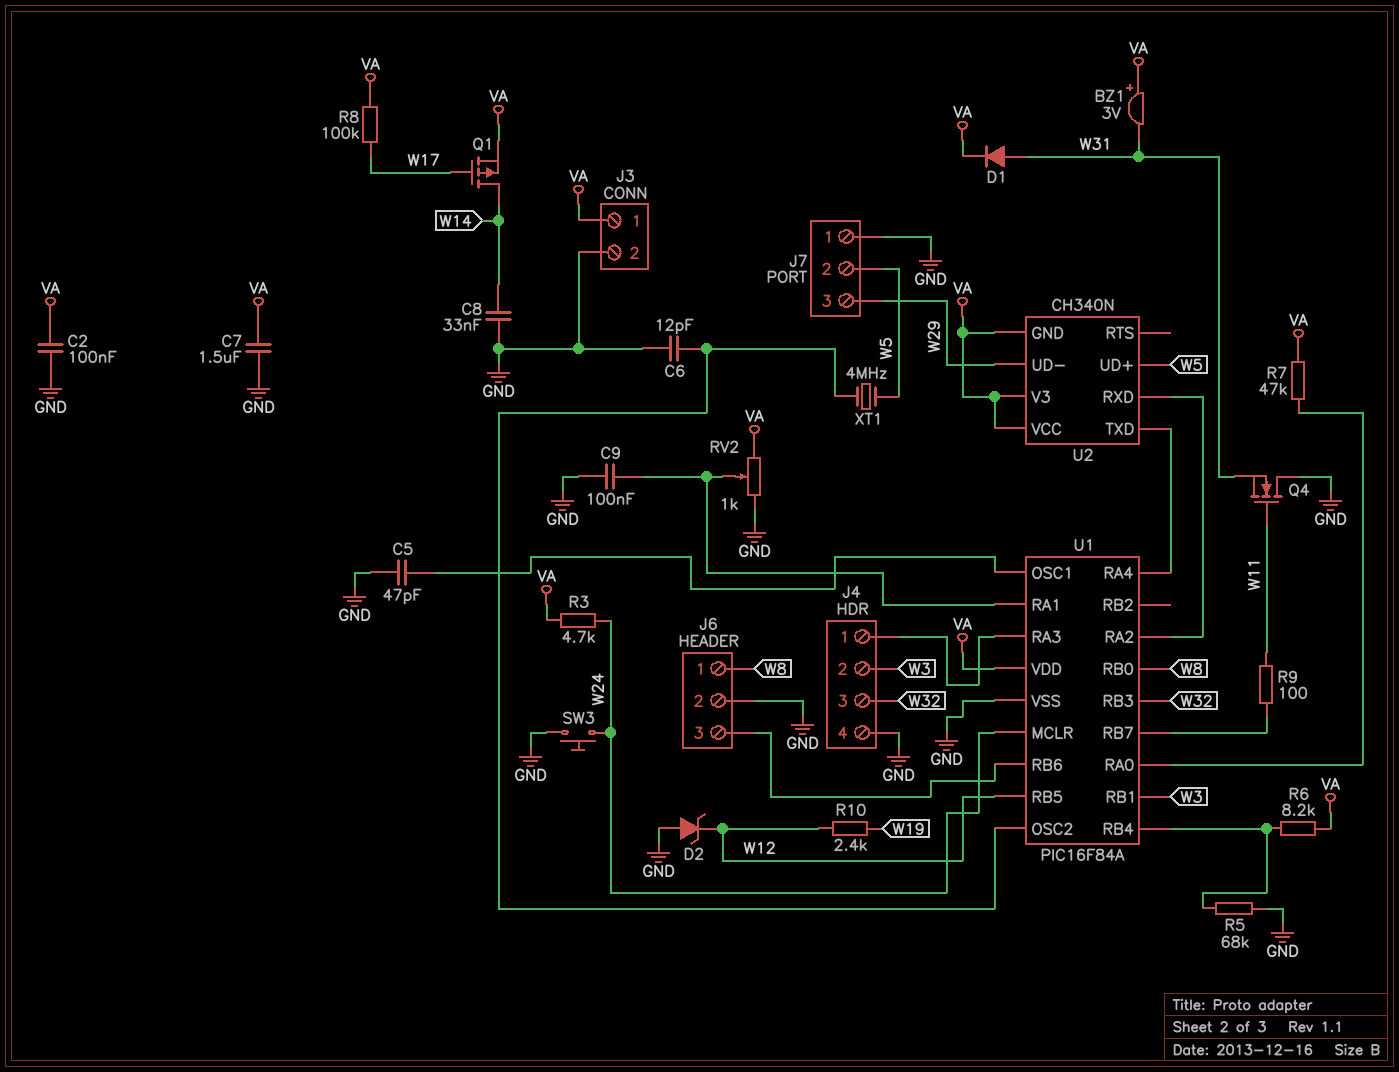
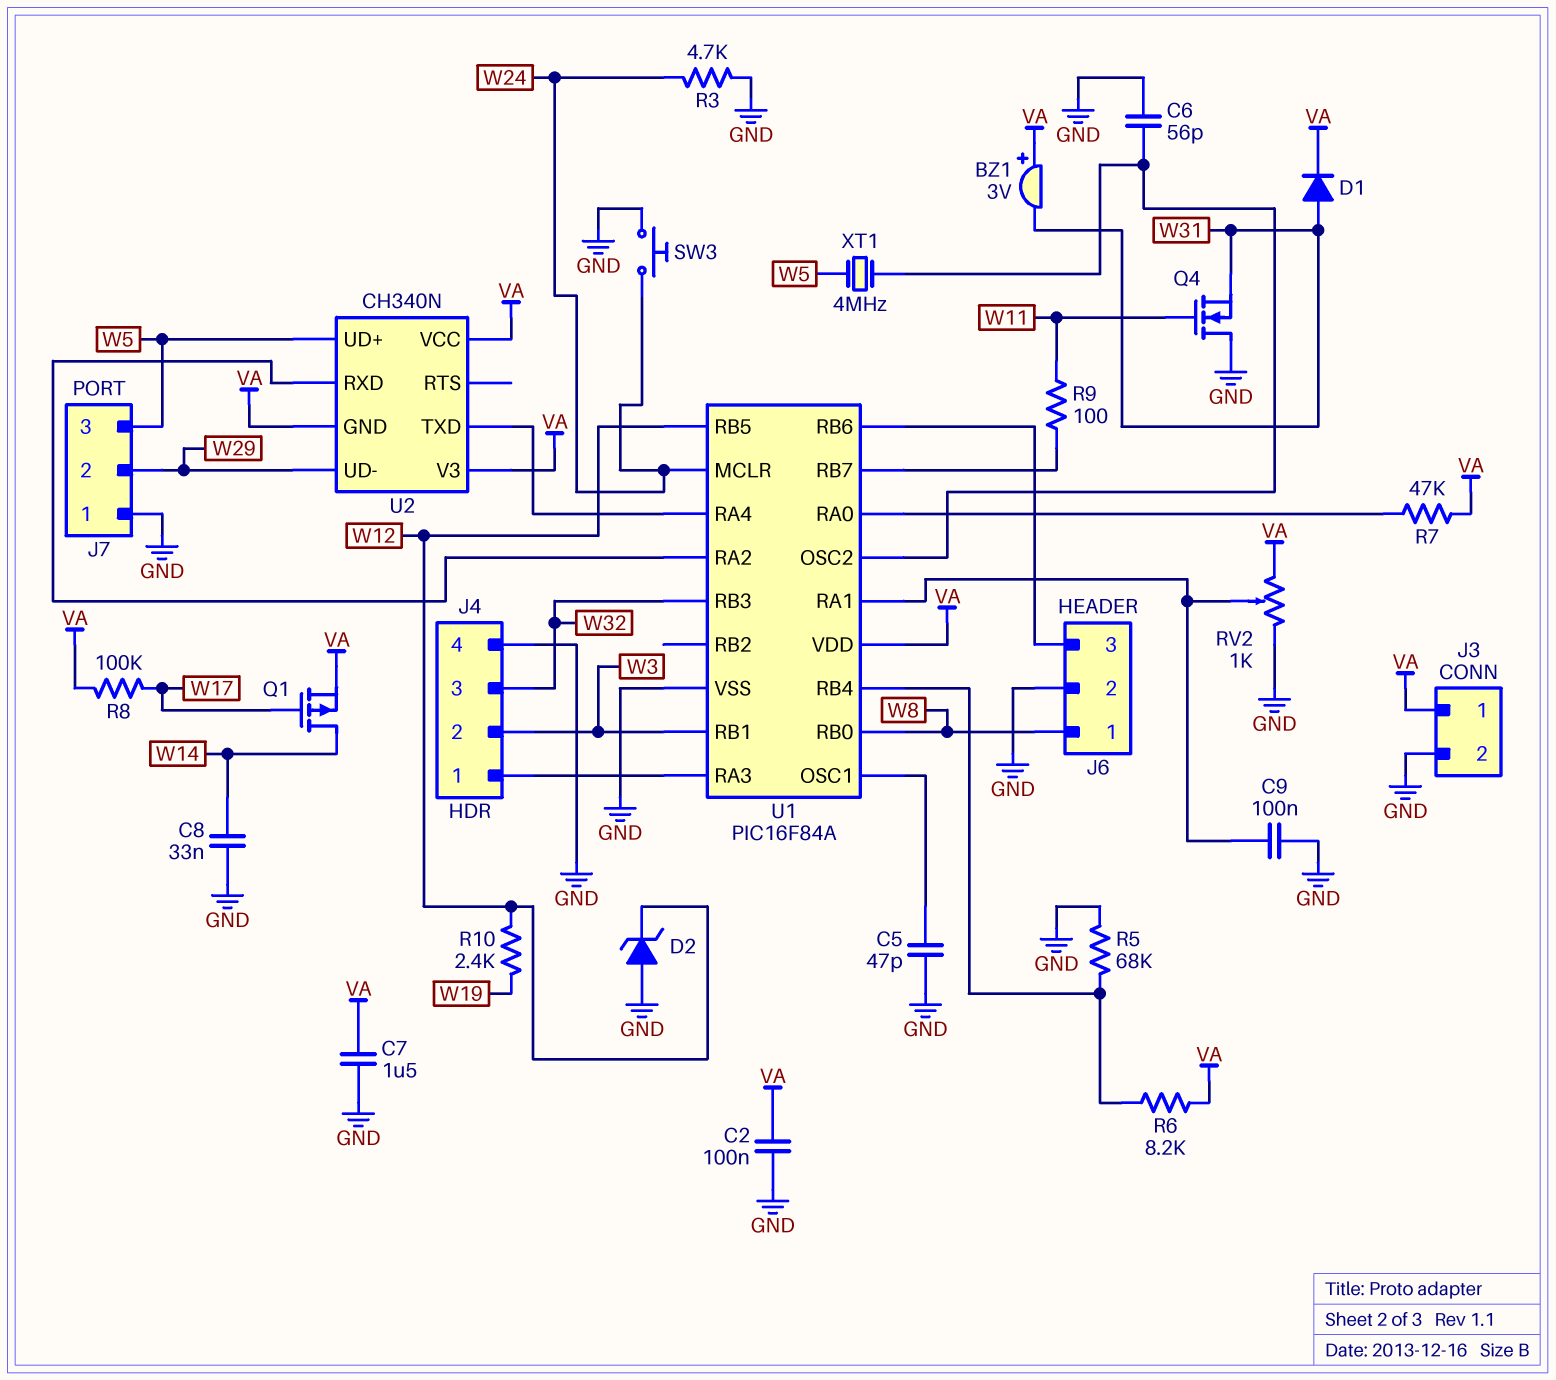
C6: 12pF (GND, U1/OSC2) -> 56pF (GND, U1/OSC2)
J7 pin 2: W5 -> W29
J7 pin 3: W29 -> W5
R3: 4.7k (VA, W24) -> 4.7k (GND, W24)

